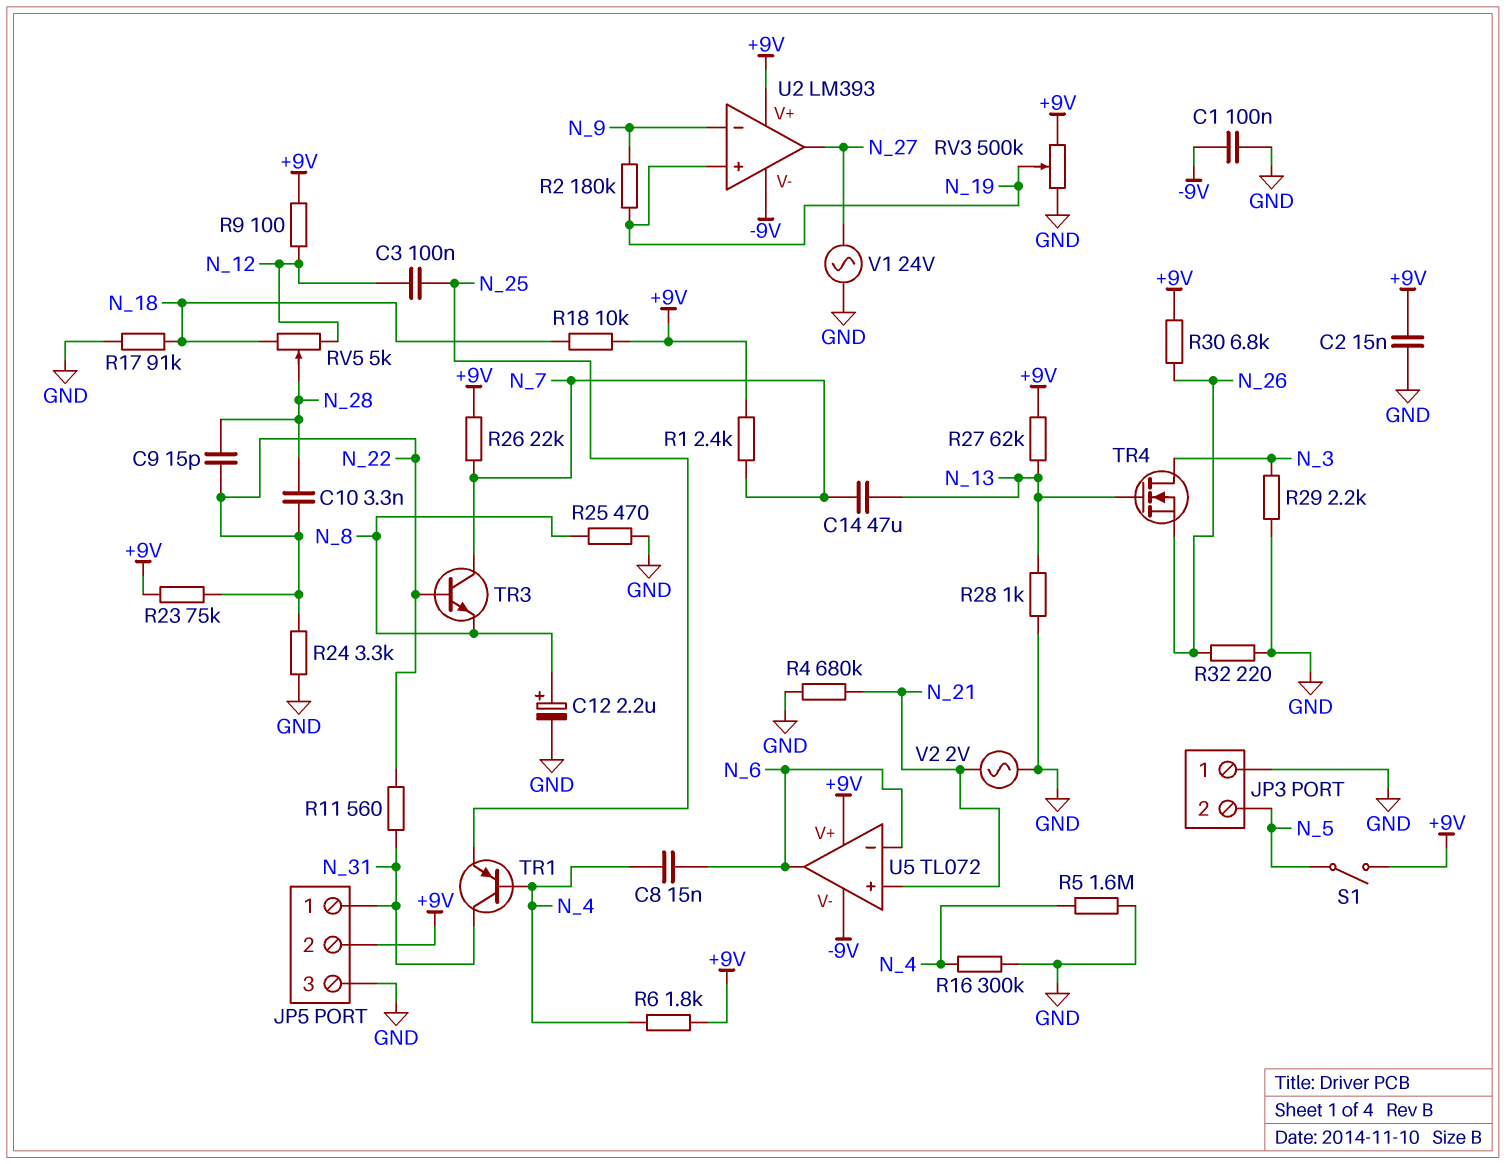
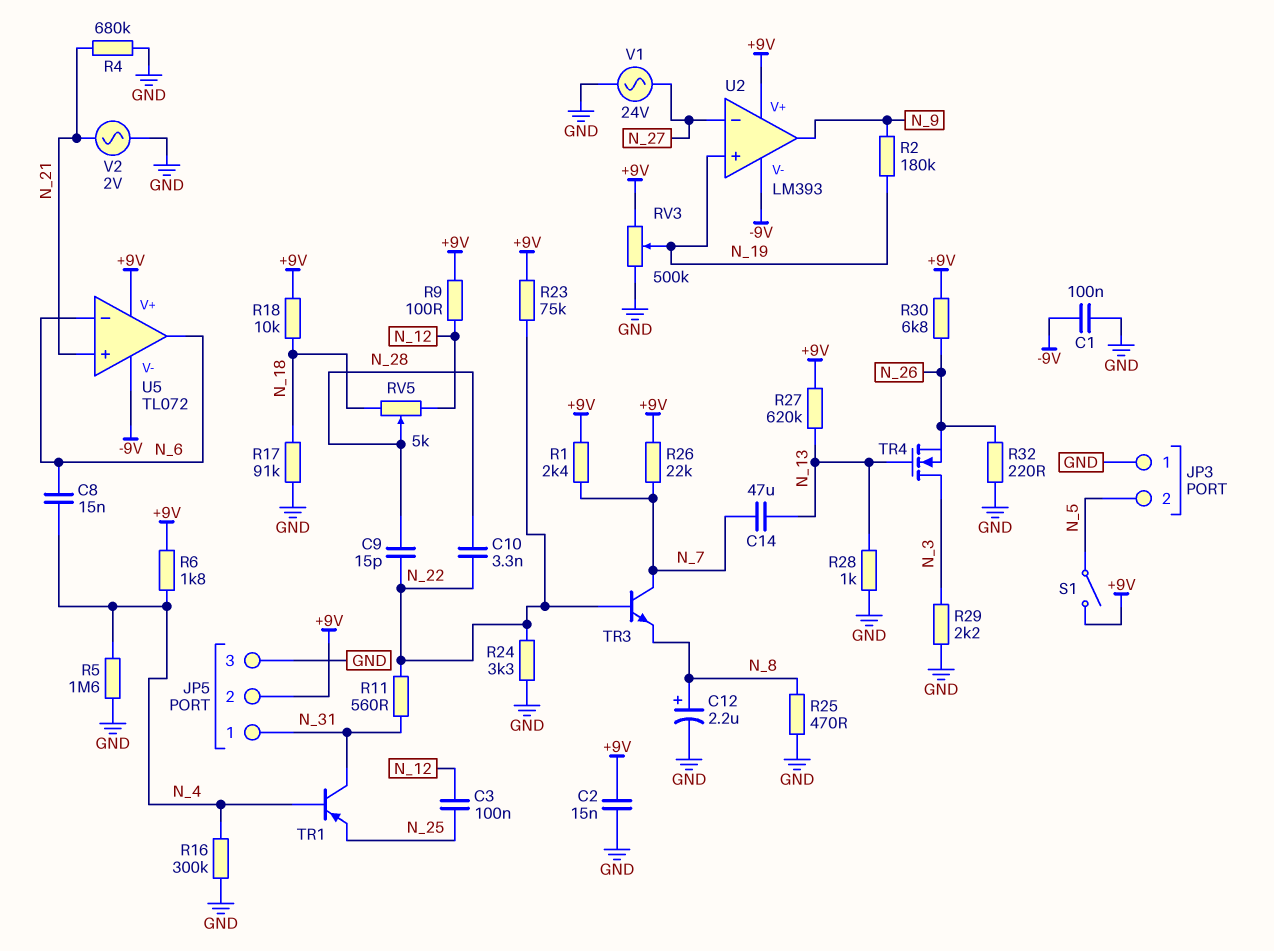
R27: 62k (+9V, N_13) -> 620k (+9V, N_13)
U2 pin in-: N_9 -> N_27
U2 pin out: N_27 -> N_9

